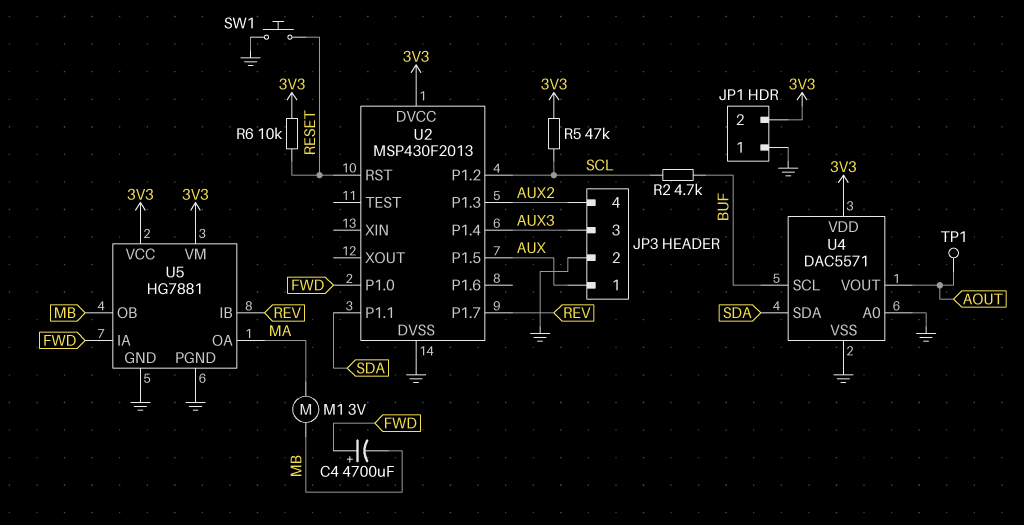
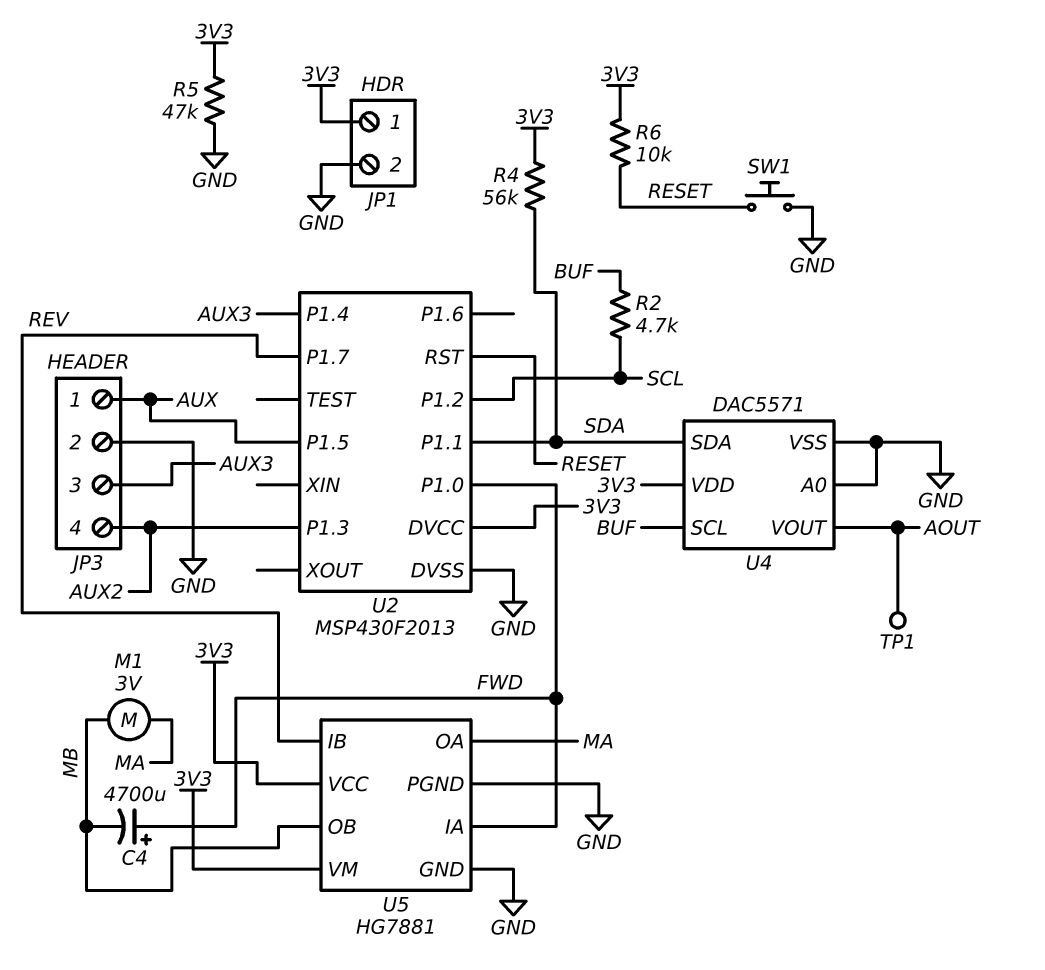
JP1 pin 1: GND -> 3V3
JP1 pin 2: 3V3 -> GND
R4: none -> 56k (3V3, SDA)
R5: 47k (3V3, SCL) -> 47k (3V3, GND)

